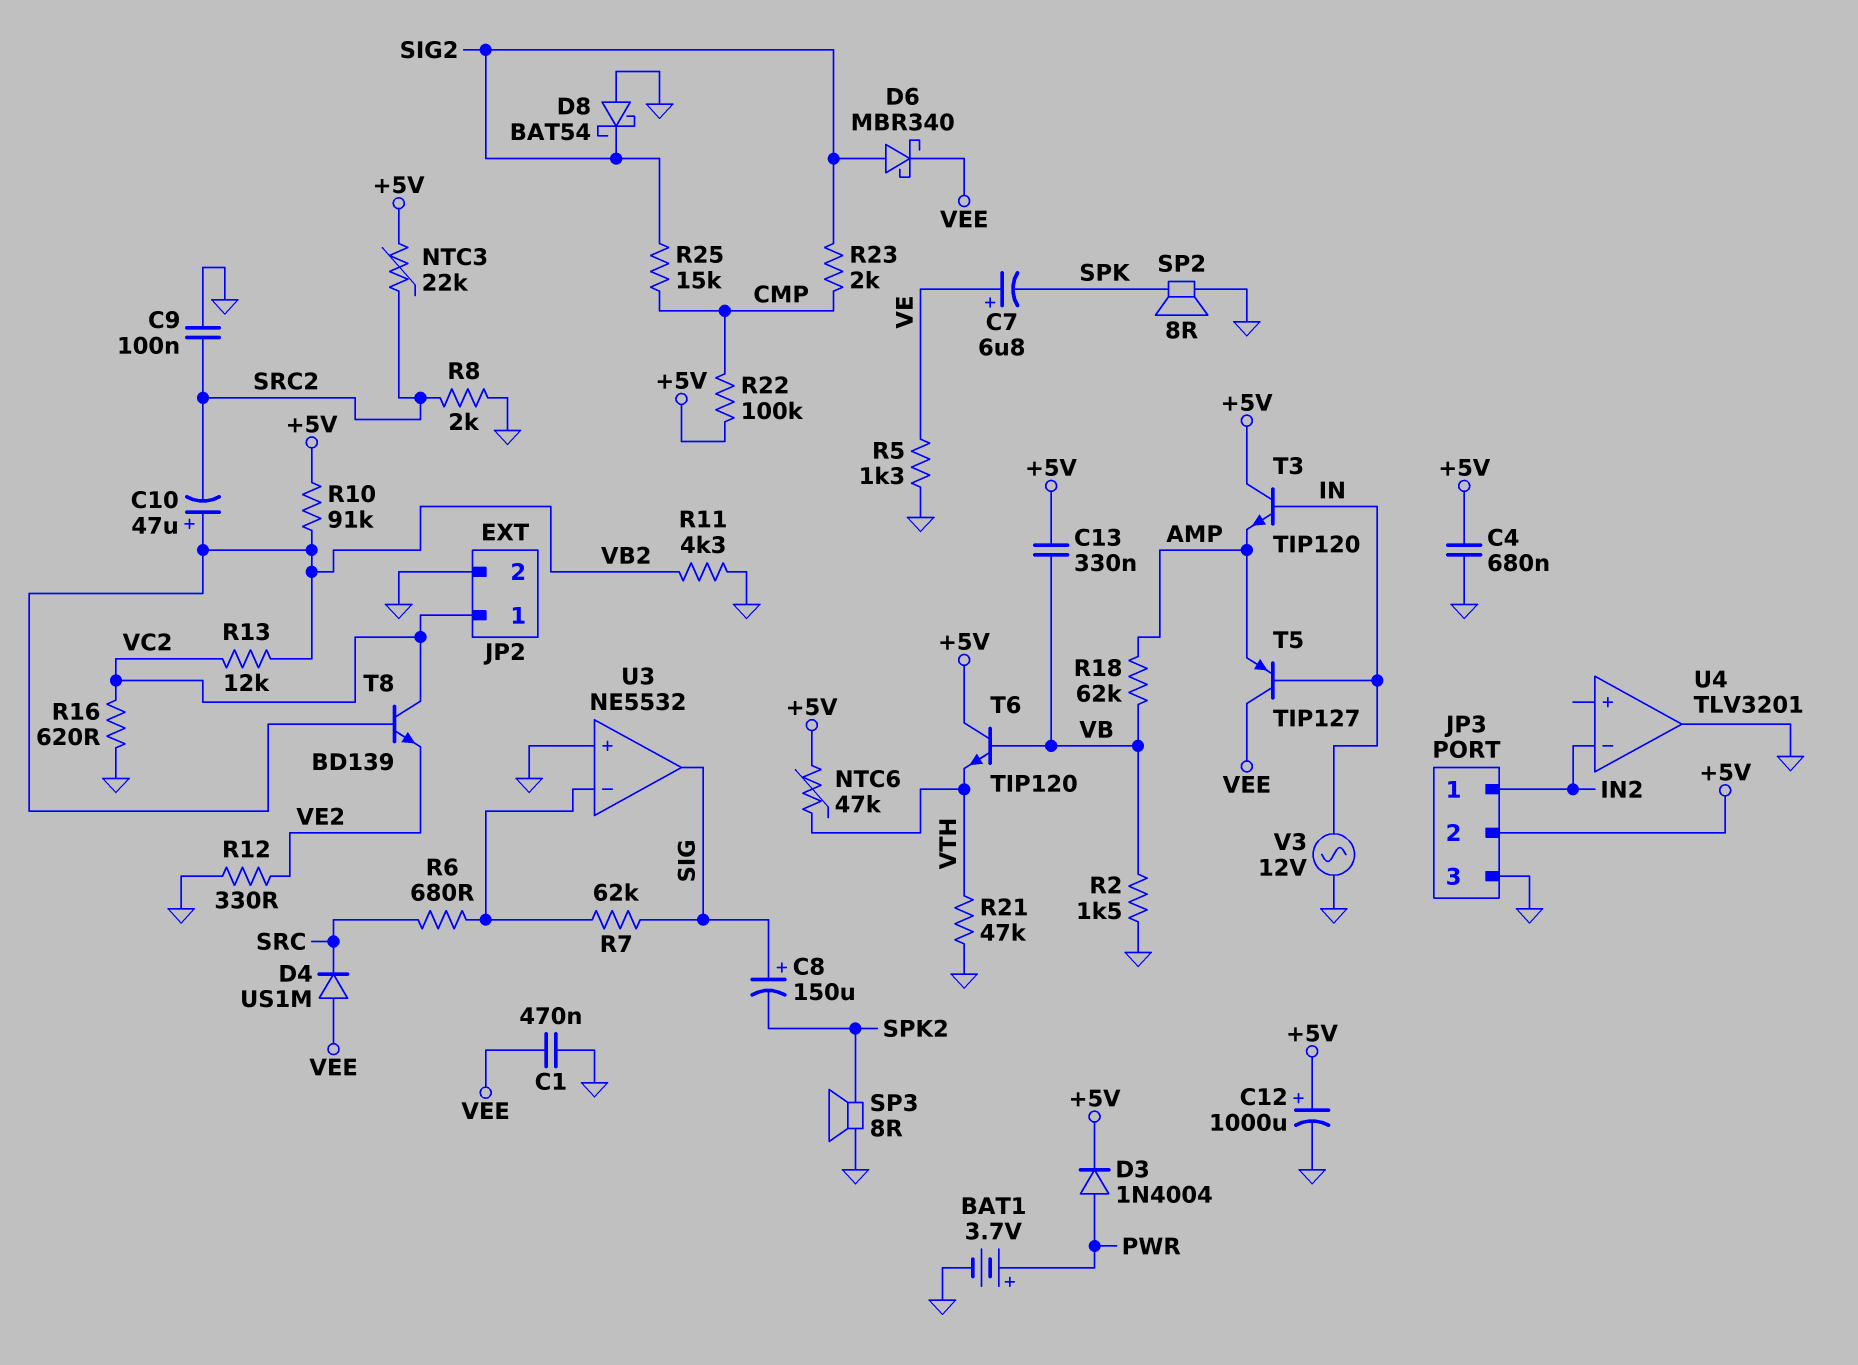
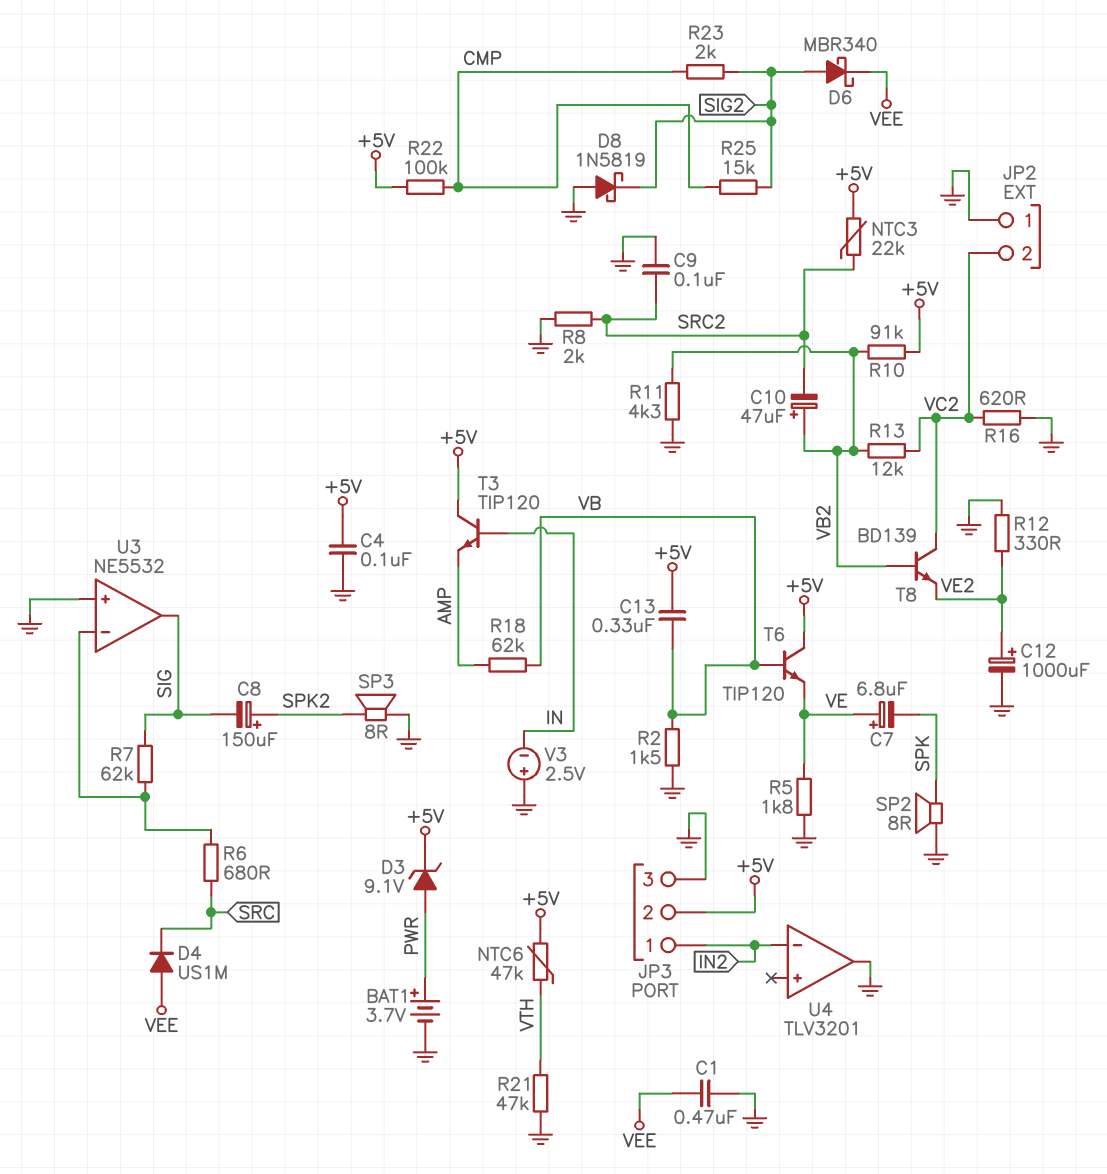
C4: 680nF (+5V, GND) -> 100nF (+5V, GND)
C8: 150uF (plus SIG, minus SPK2) -> 150uF (plus SPK2, minus SIG)
C12: 1000uF (plus +5V, minus GND) -> 1000uF (plus VE2, minus GND)
D3: diode 1N4004 (A PWR, K +5V) -> zener 9.1V (A PWR, K +5V)
D8: schottky BAT54 (A GND, K SIG2) -> schottky 1N5819 (A GND, K SIG2)
JP2 pin 1: VC2 -> GND
JP2 pin 2: GND -> VC2
R5: 1.3k (GND, VE) -> 1.8k (GND, VE)
T5: PNP TIP127 (B IN, C VEE, E AMP) -> none
T6: NPN TIP120 (B VB, C +5V, E VTH) -> NPN TIP120 (B VB, C +5V, E VE)
V3: AC 12V (GND, IN) -> 2.5V (plus GND, minus IN)

